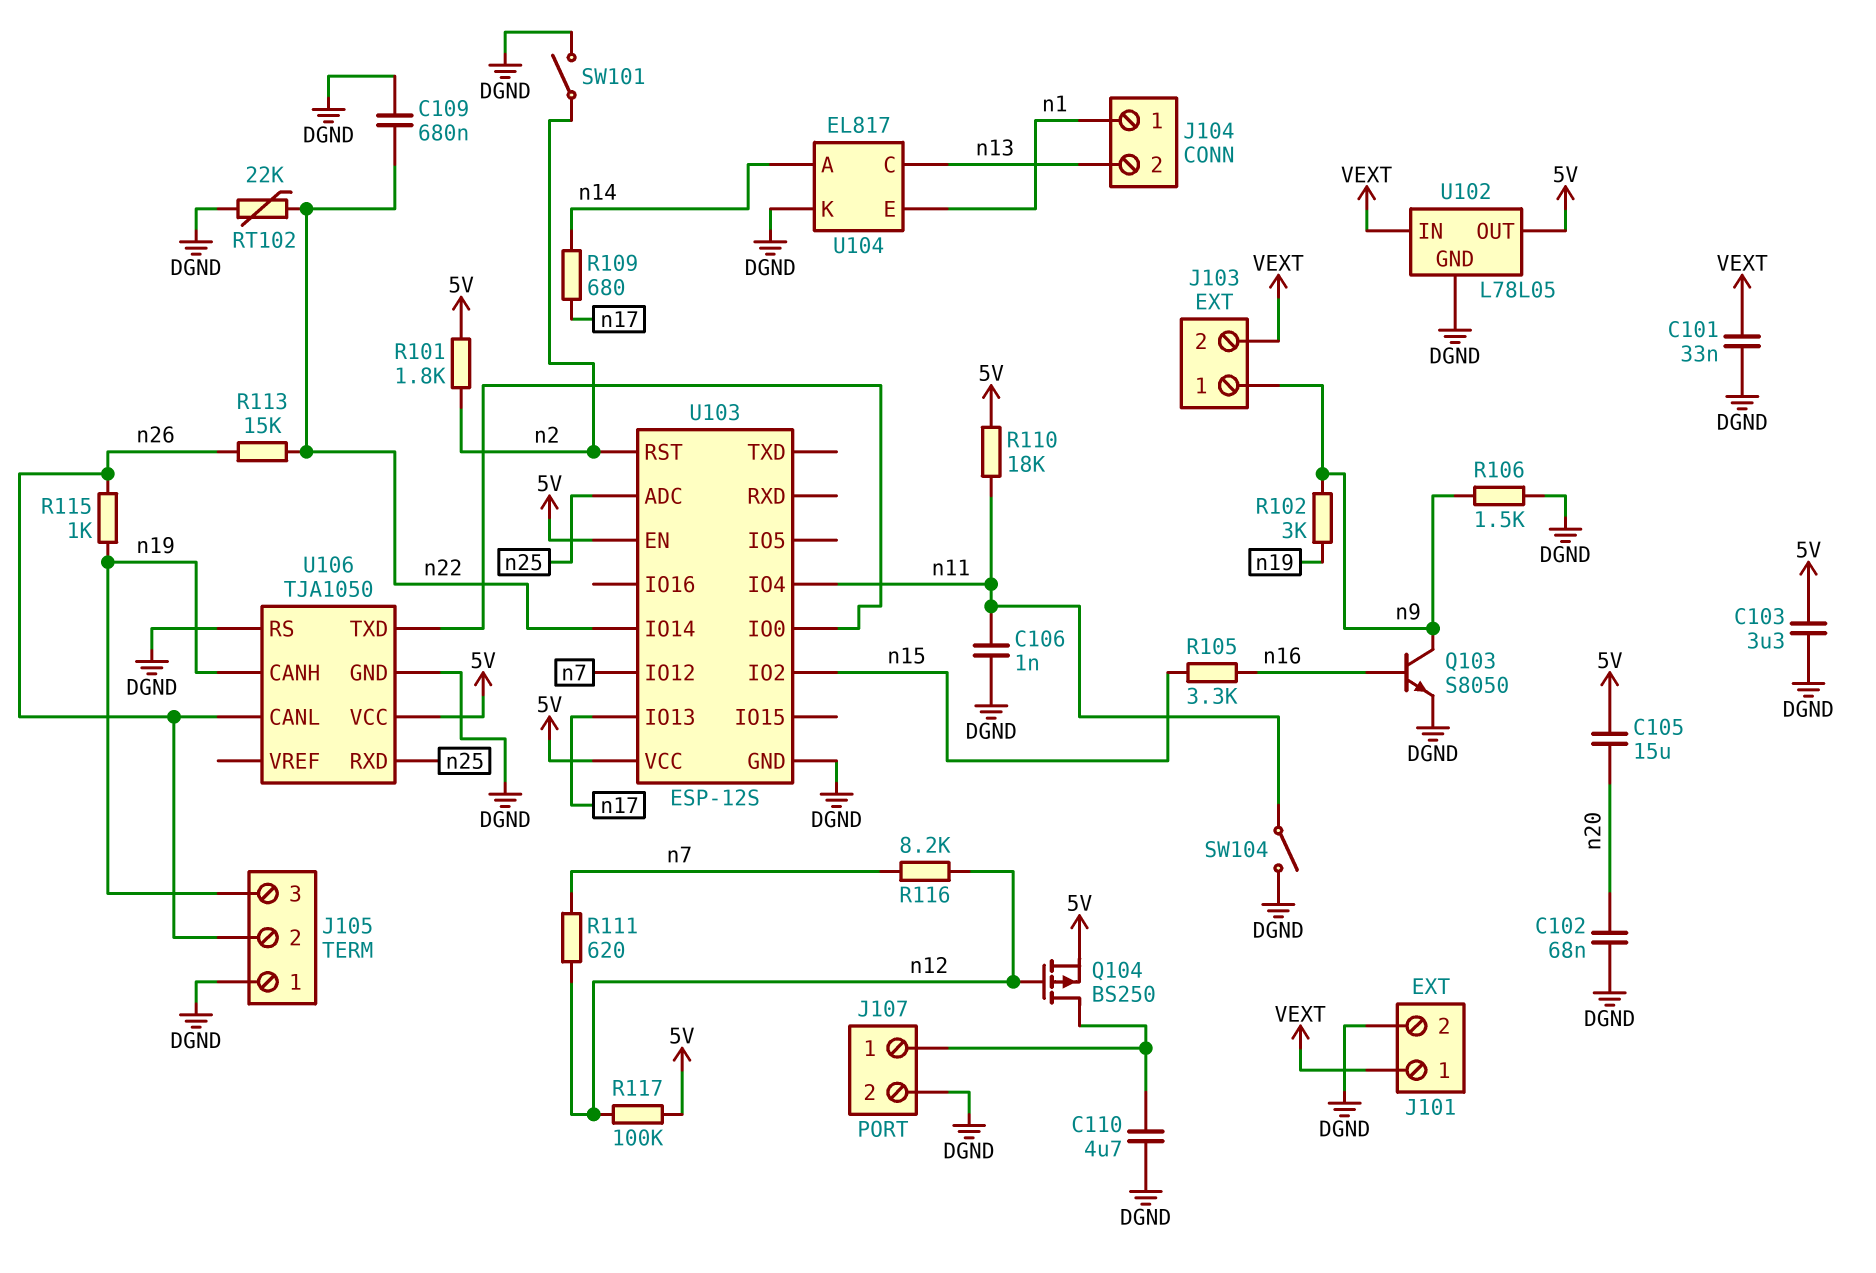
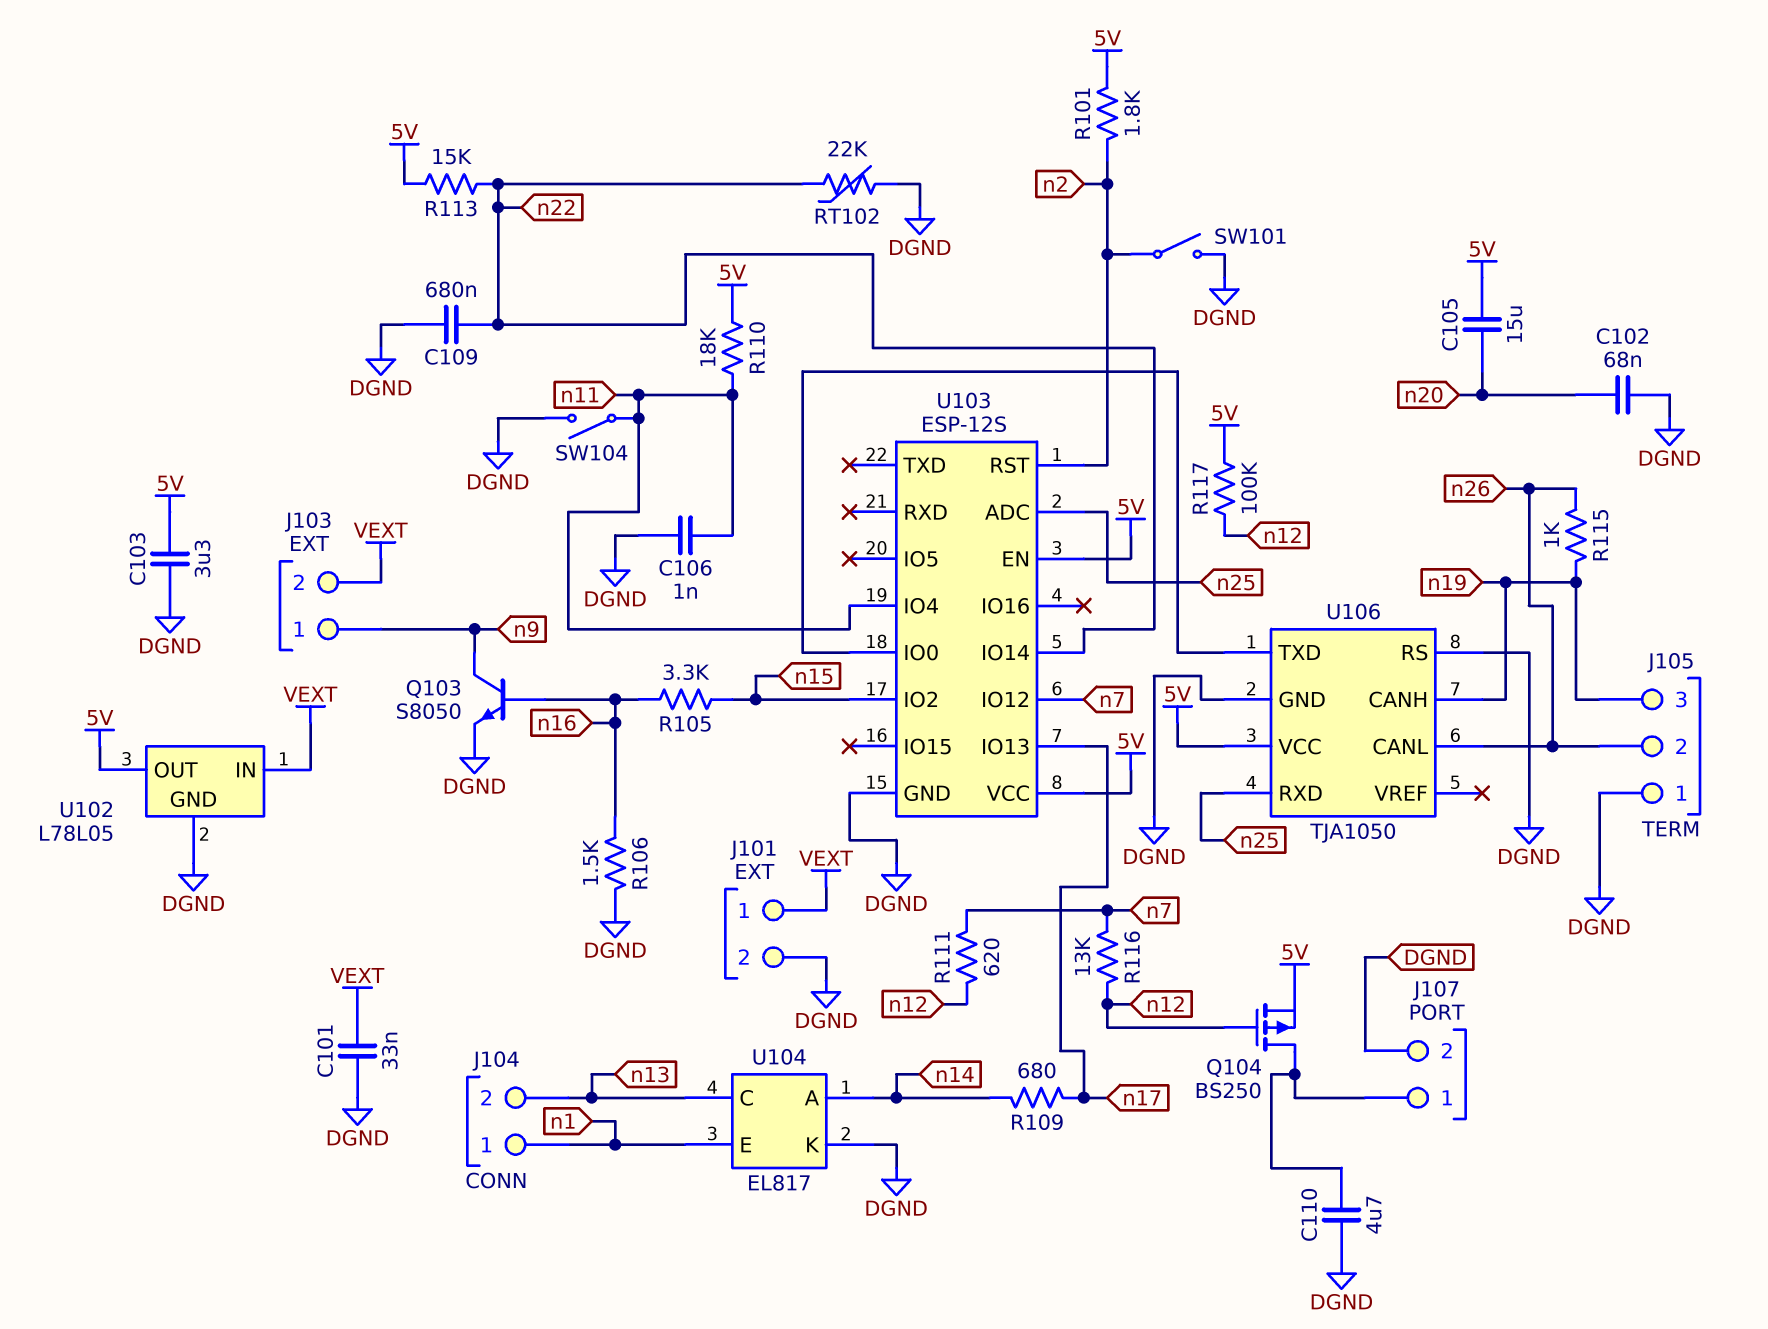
R102: 3k (n9, n19) -> none
R106: 1.5k (DGND, n9) -> 1.5k (DGND, n16)
R113: 15k (n22, n26) -> 15k (5V, n22)
R116: 8.2k (n7, n12) -> 13k (n7, n12)

